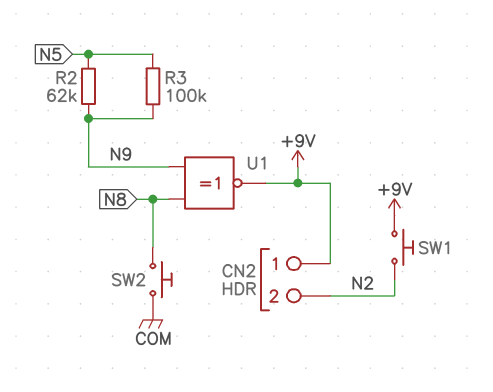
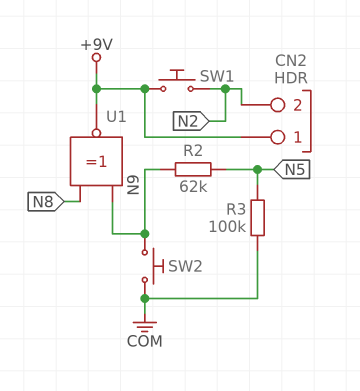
R3: 100k (N5, N9) -> 100k (COM, N5)
SW2: button (COM, N8) -> button (COM, N9)

